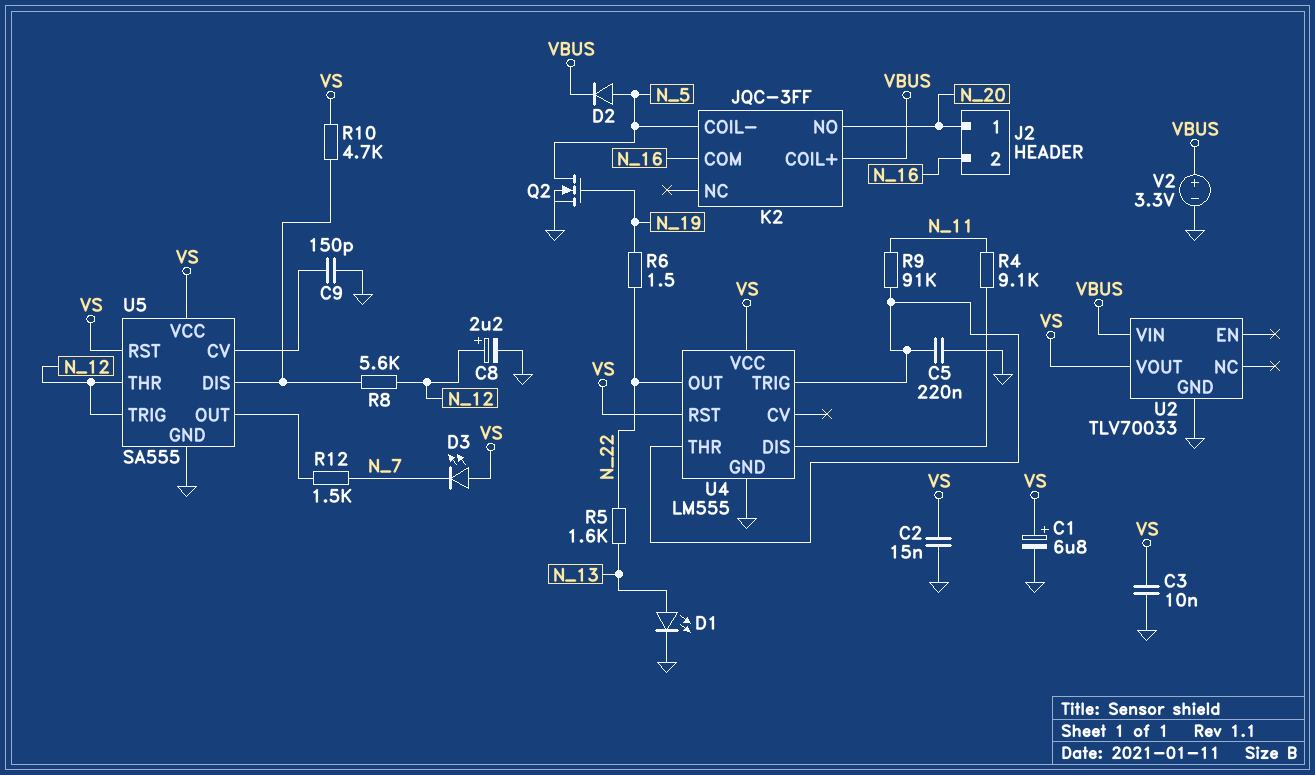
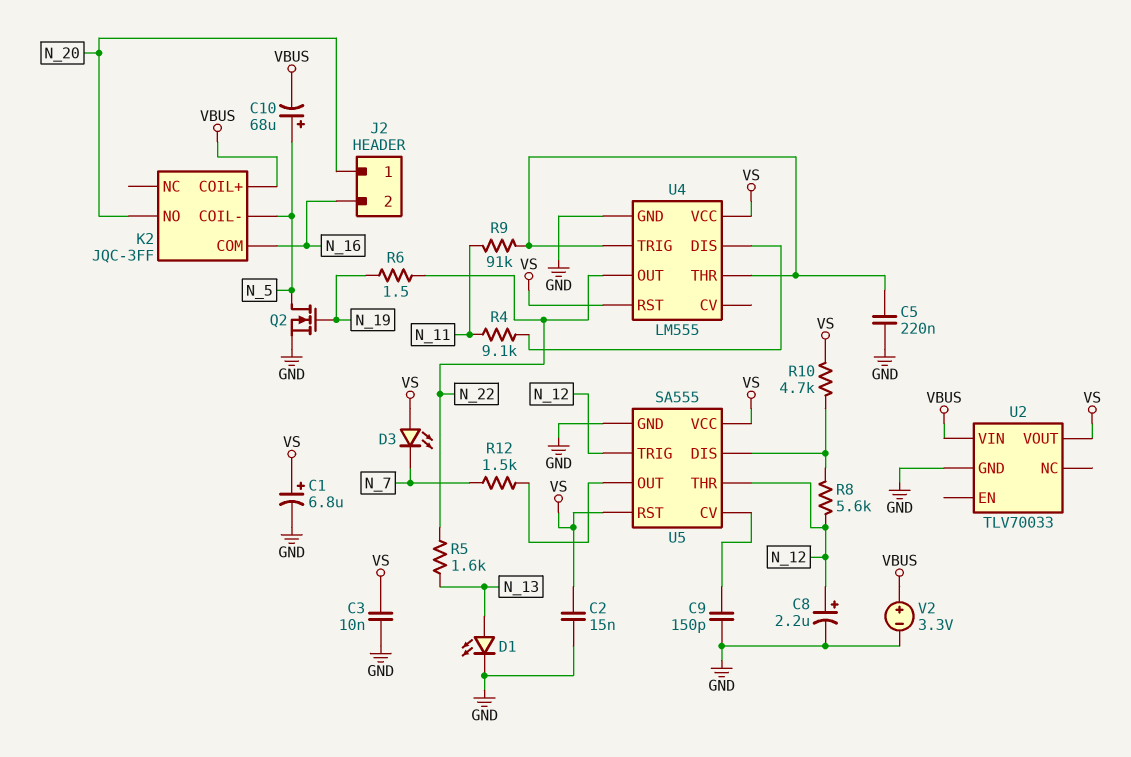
C10: none -> 68uF (plus N_5, minus VBUS)
D2: diode (A N_5, K VBUS) -> none

